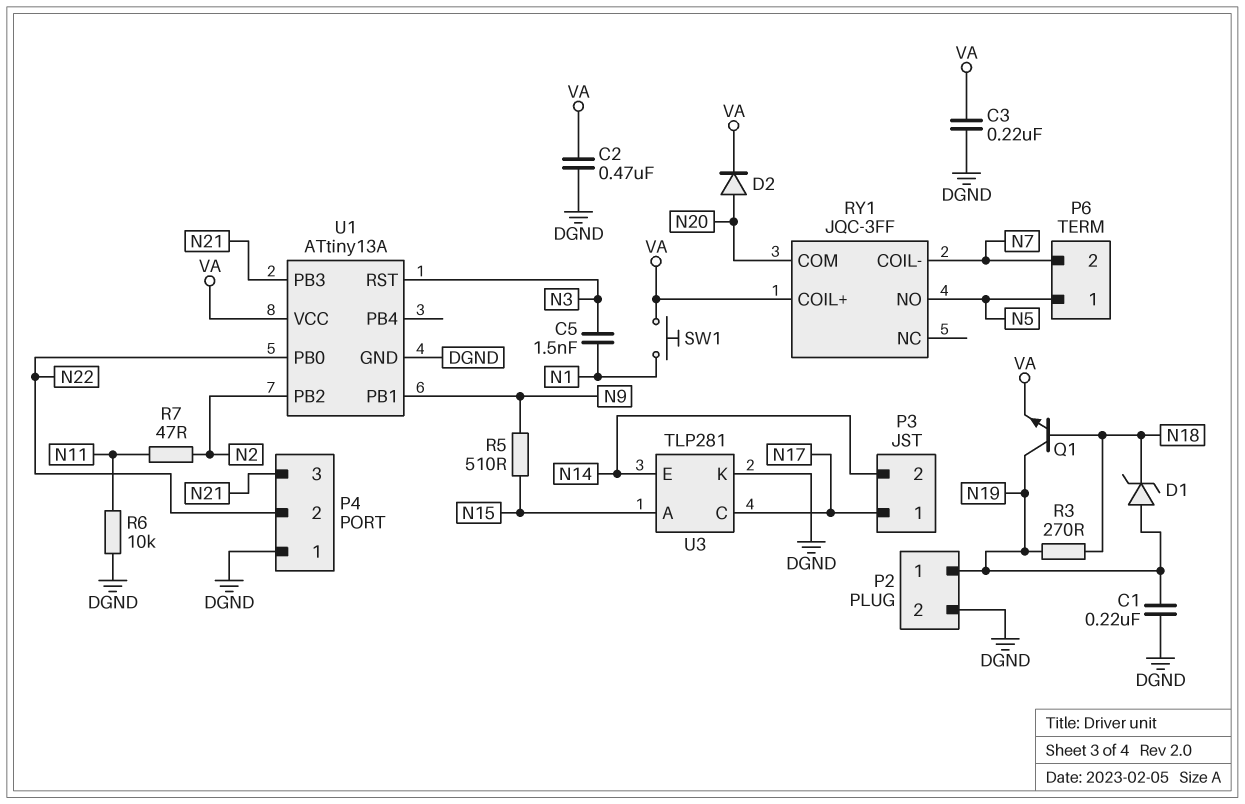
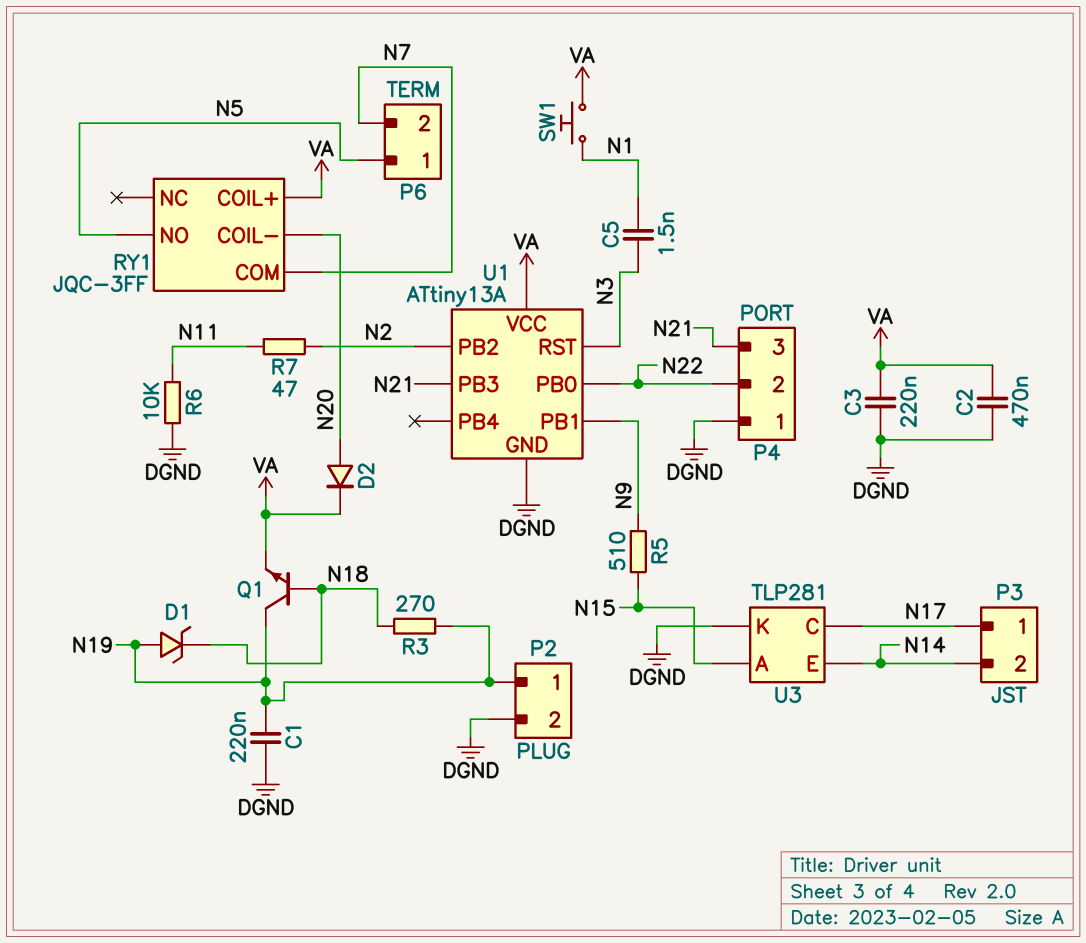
RY1 pin COIL-: N7 -> N20
RY1 pin COM: N20 -> N7

